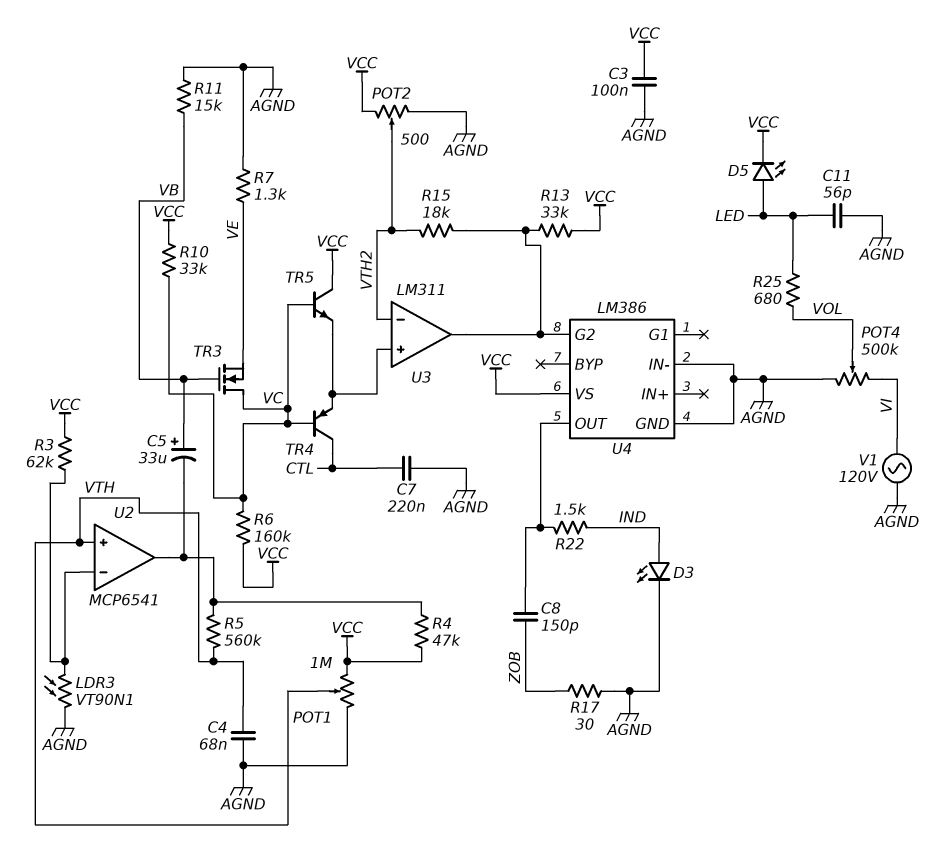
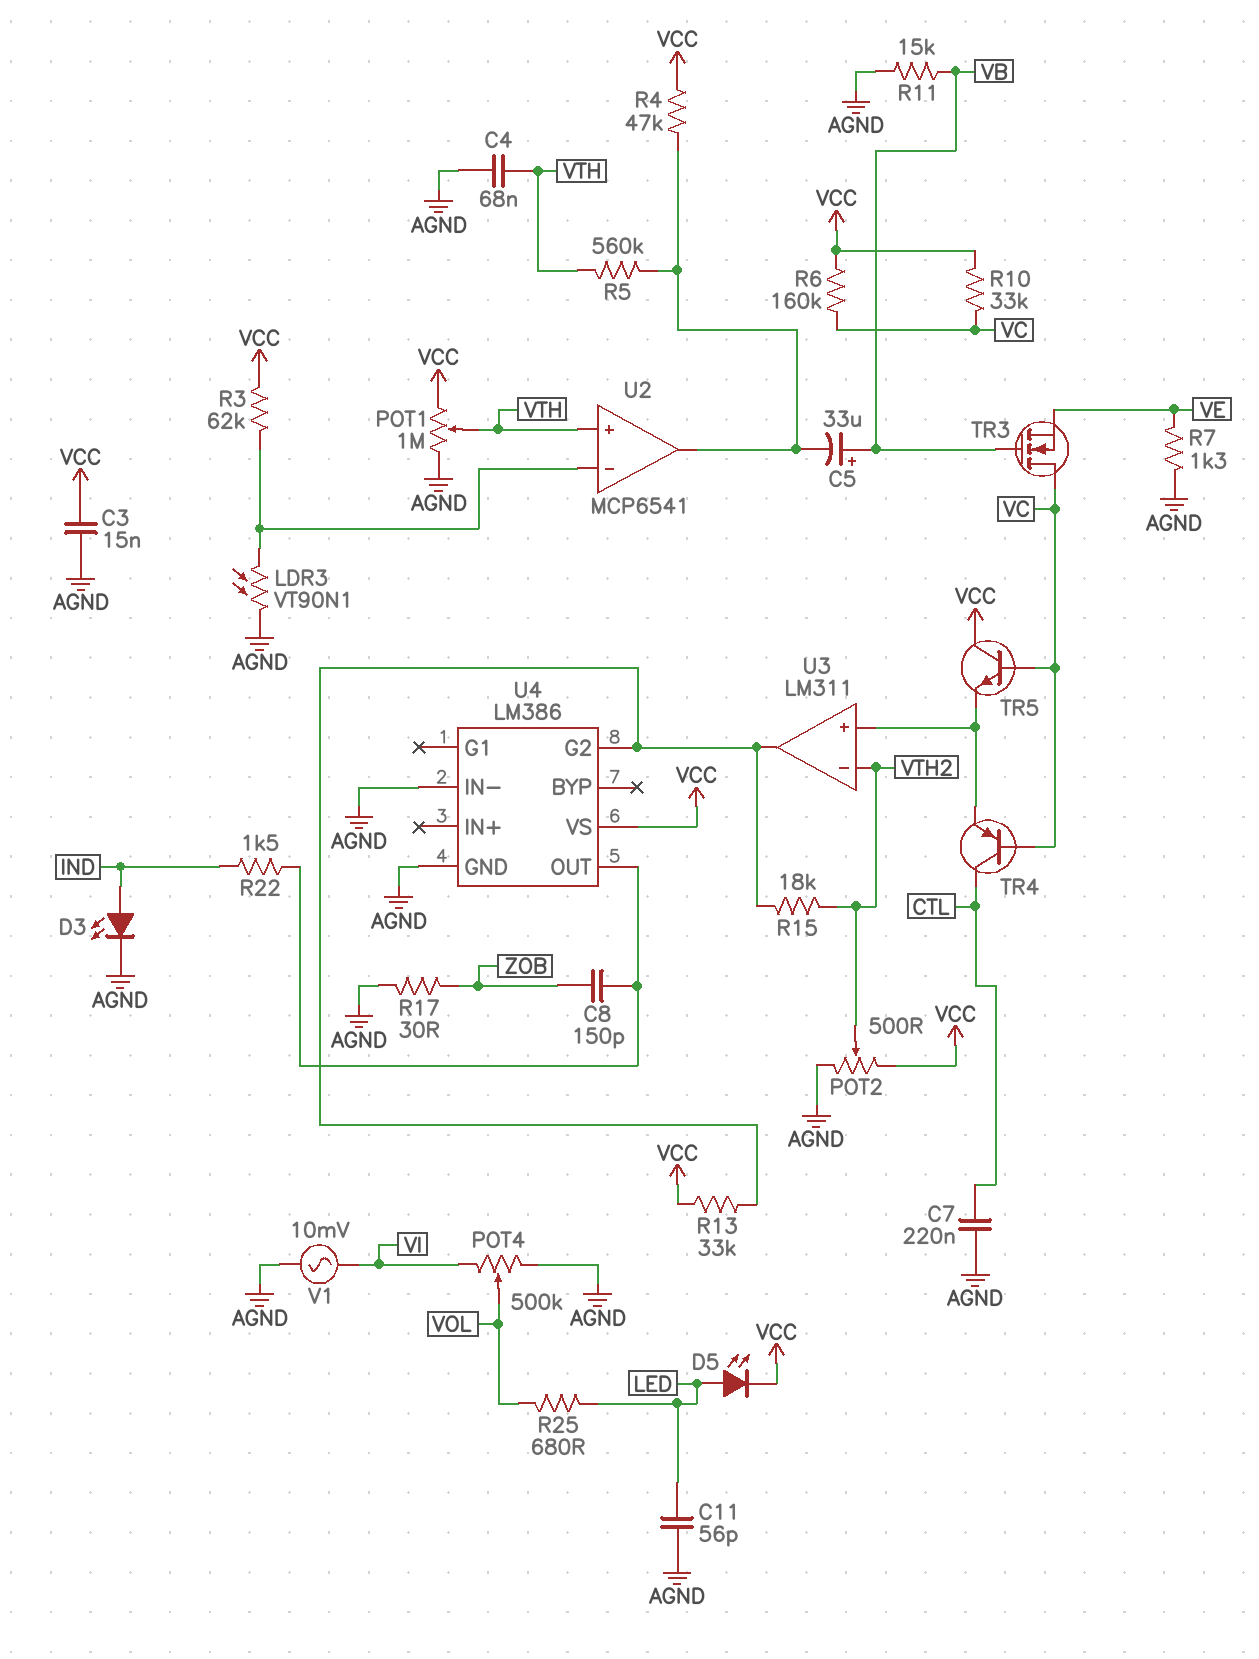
C3: 100nF (AGND, VCC) -> 15nF (AGND, VCC)
V1: AC 120V (AGND, VI) -> AC 10mV (AGND, VI)

